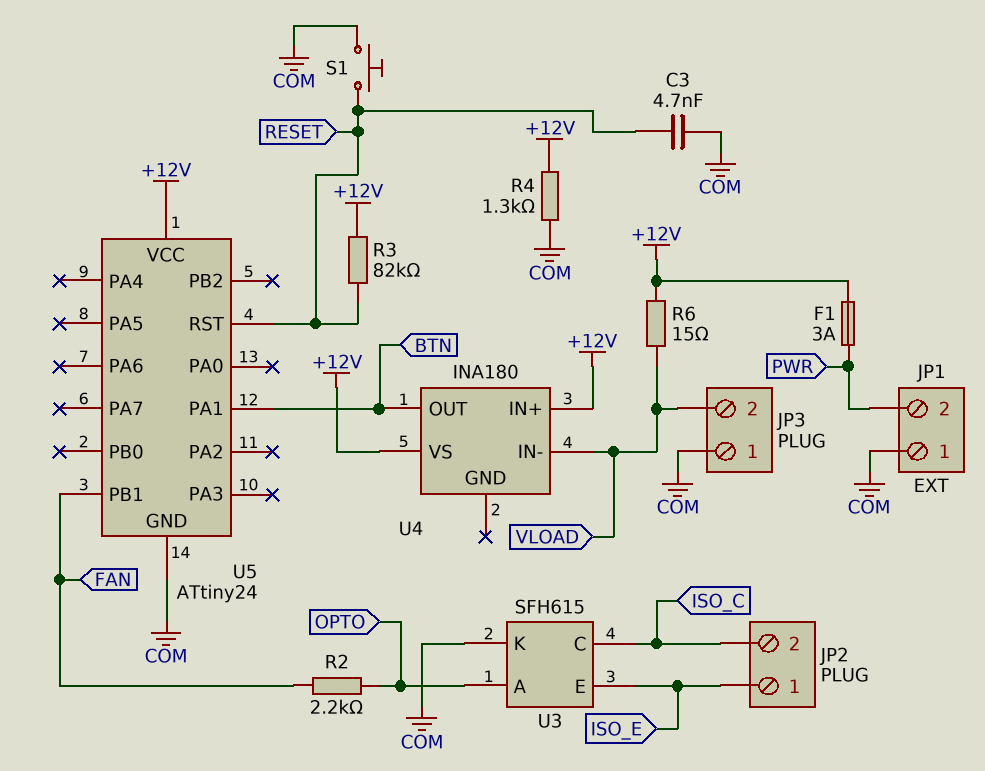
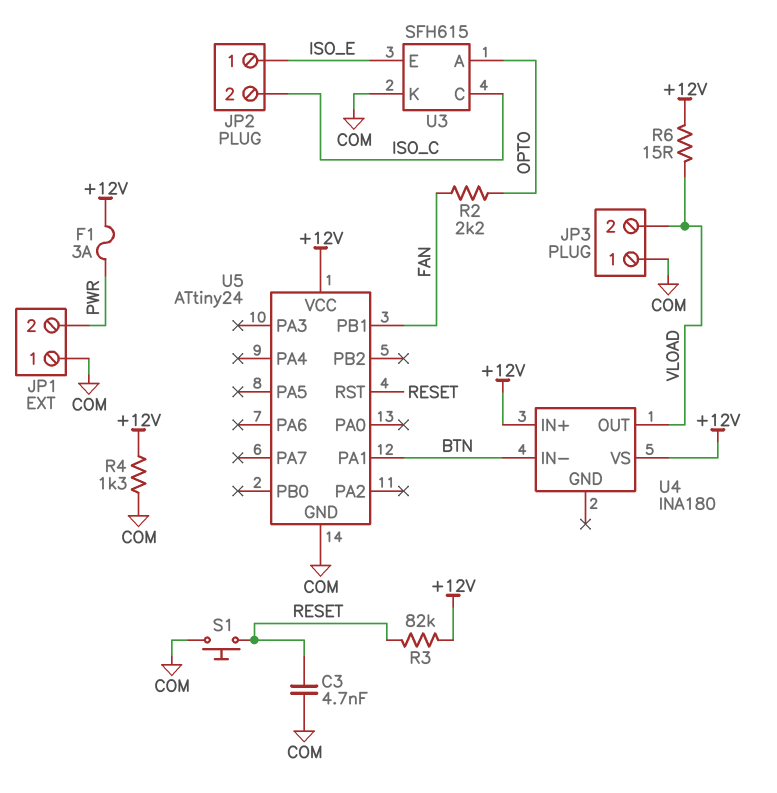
U4 pin IN-: VLOAD -> BTN
U4 pin OUT: BTN -> VLOAD

